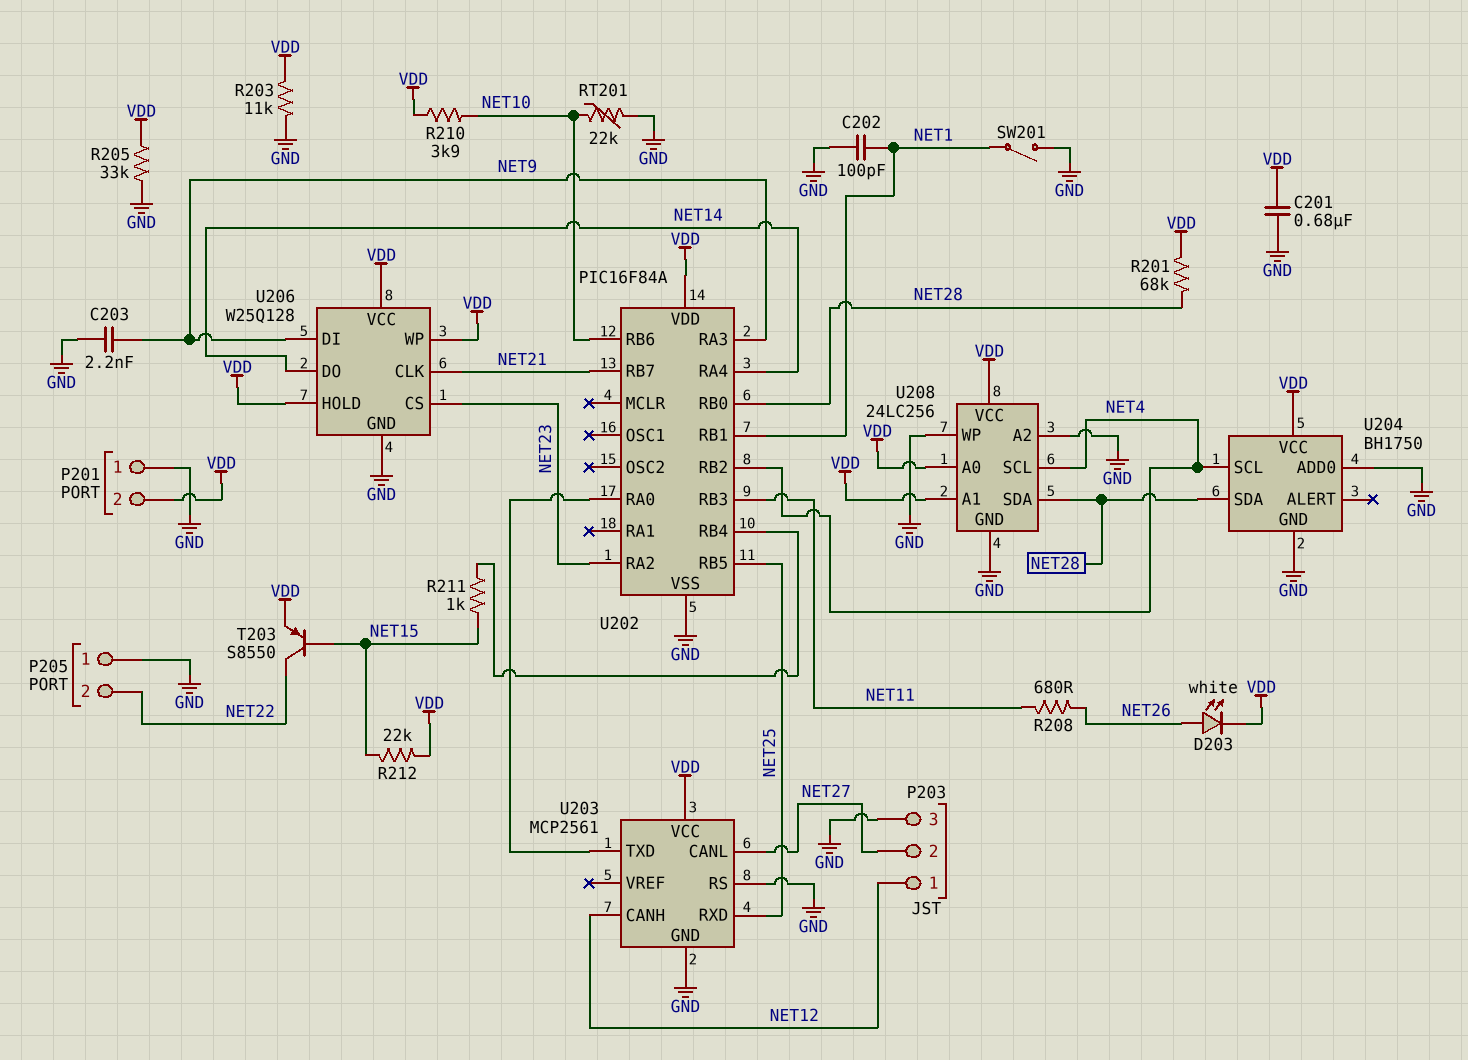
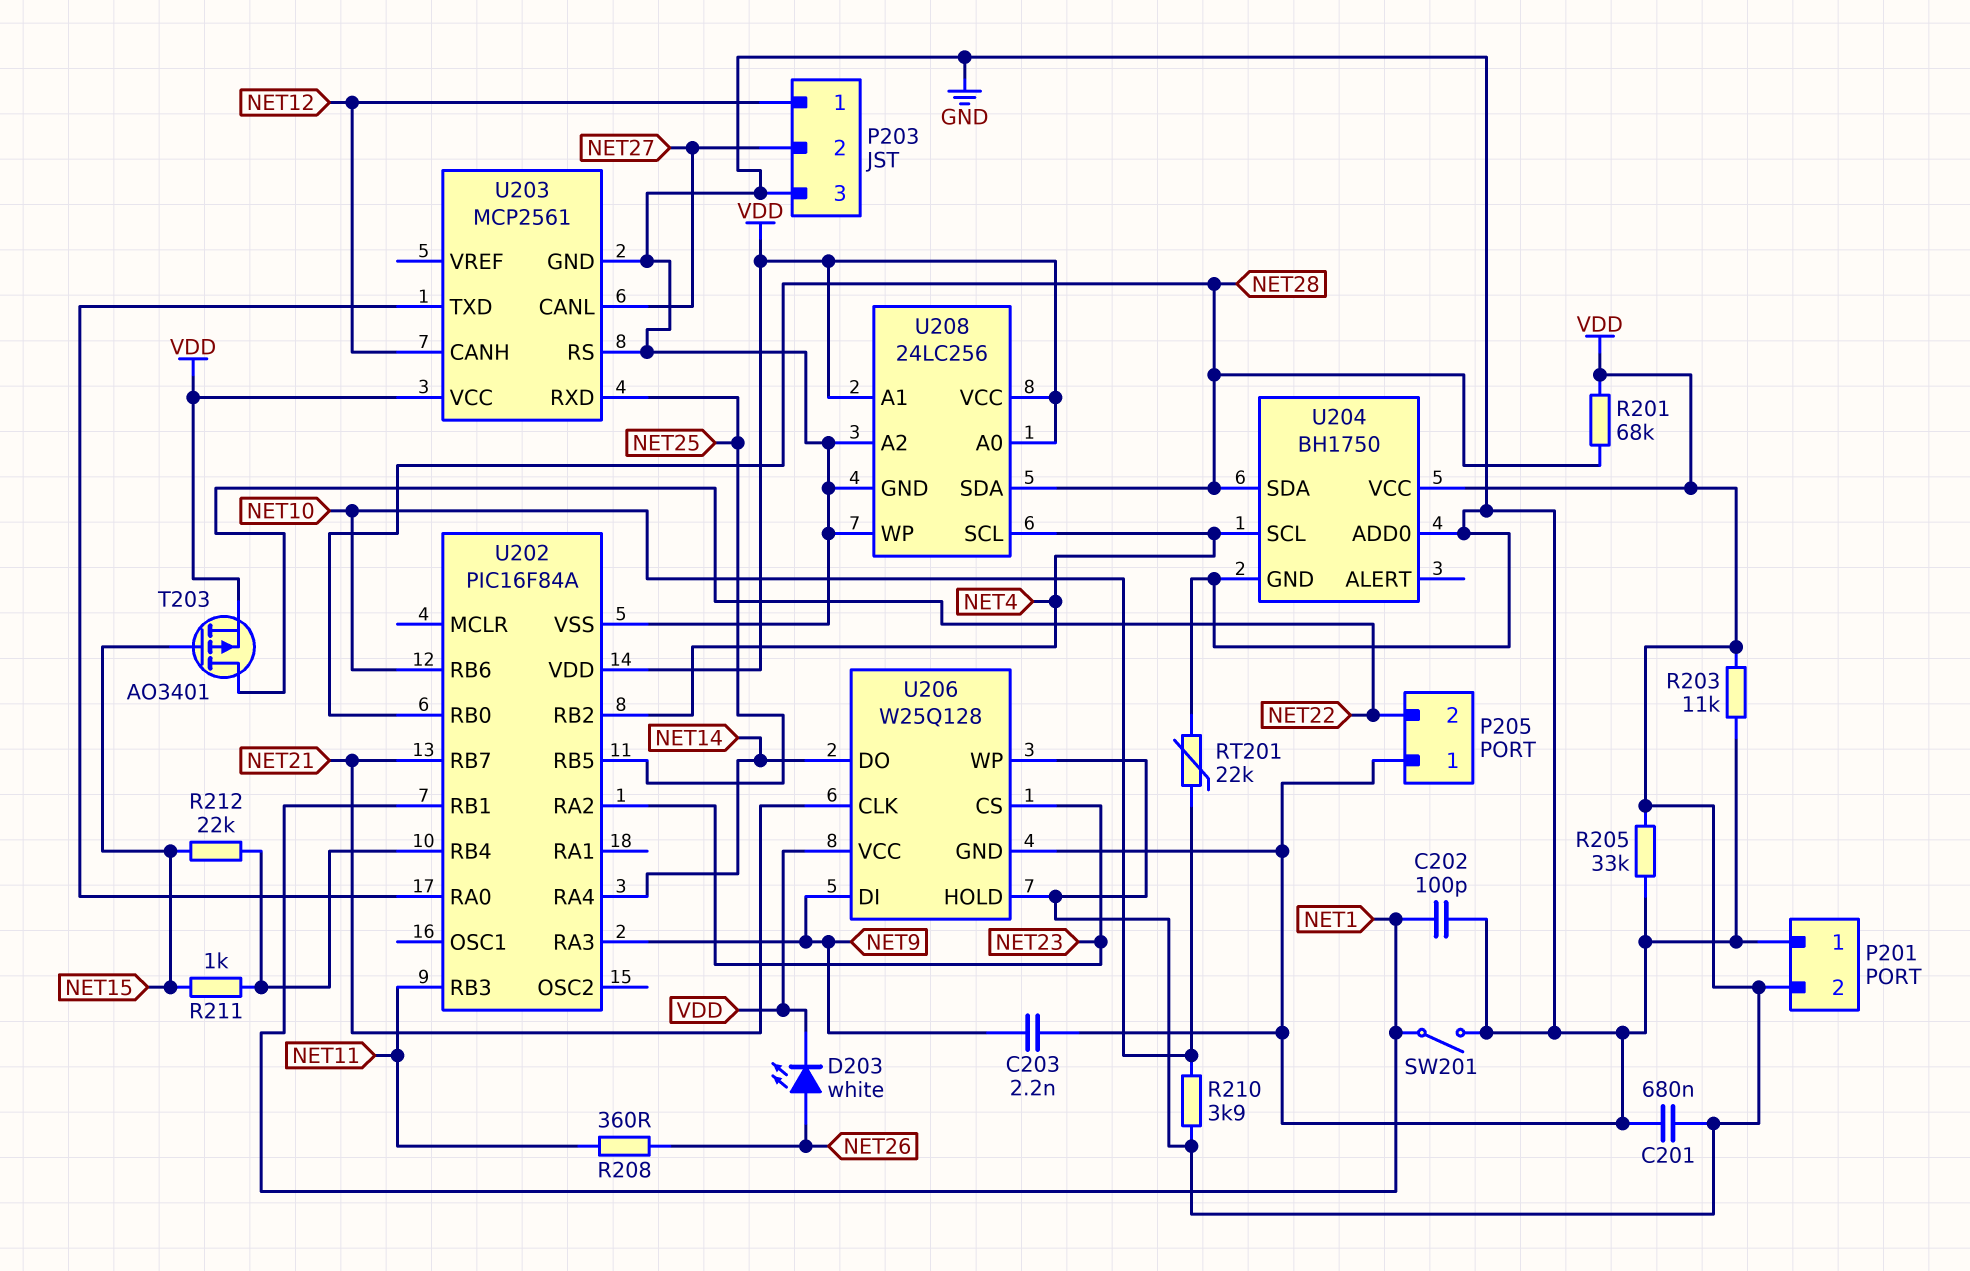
R208: 680 (NET11, NET26) -> 360 (NET11, NET26)
R212: 22k (NET15, VDD) -> 22k (NET15, U202/RB4)
T203: PNP S8550 (B NET15, C NET22, E VDD) -> PMOS AO3401 (G NET15, D NET22, S VDD)

